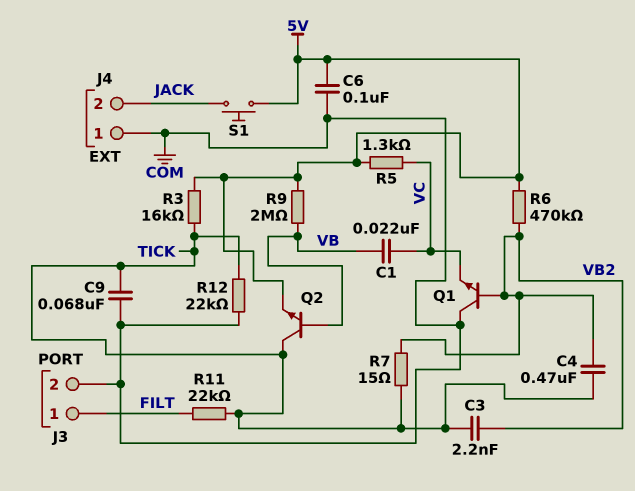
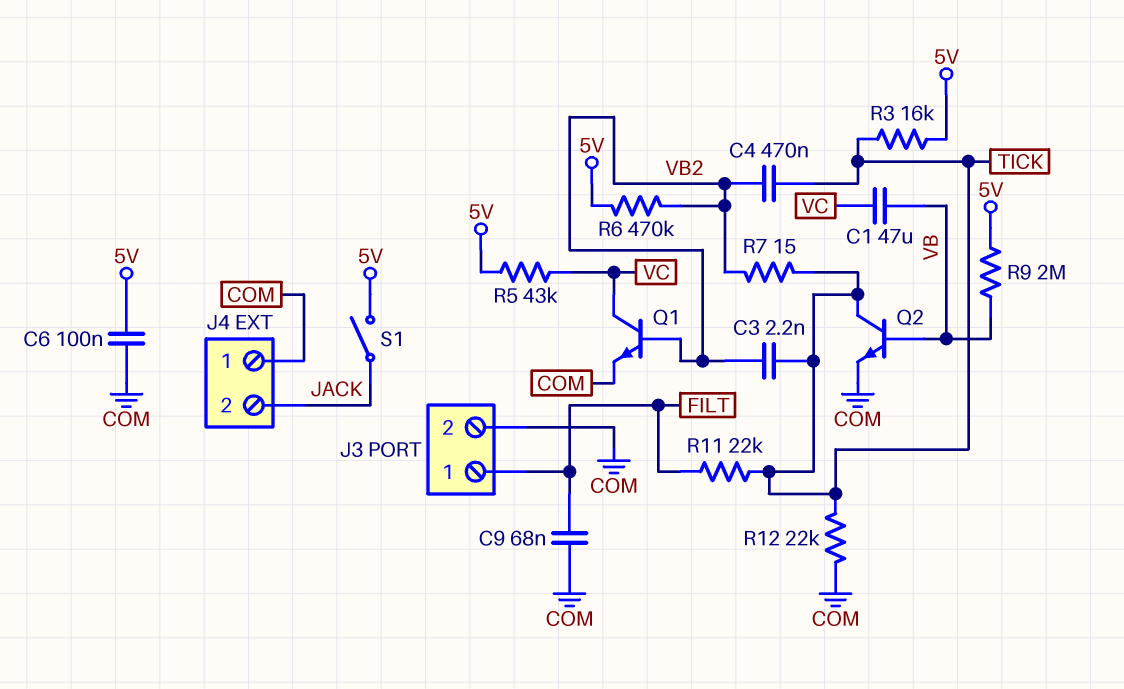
C1: 22nF (VB, VC) -> 47uF (VB, VC)
C9: 68nF (COM, TICK) -> 68nF (COM, FILT)
Q1: NPN (B VB2, C COM, E VC) -> NPN (B VB2, C VC, E COM)
Q2: NPN (B VB, C TICK, E 5V) -> NPN (B VB, C TICK, E COM)
R5: 1.3k (5V, VC) -> 43k (5V, VC)
S1: button (5V, JACK) -> switch (5V, JACK)

